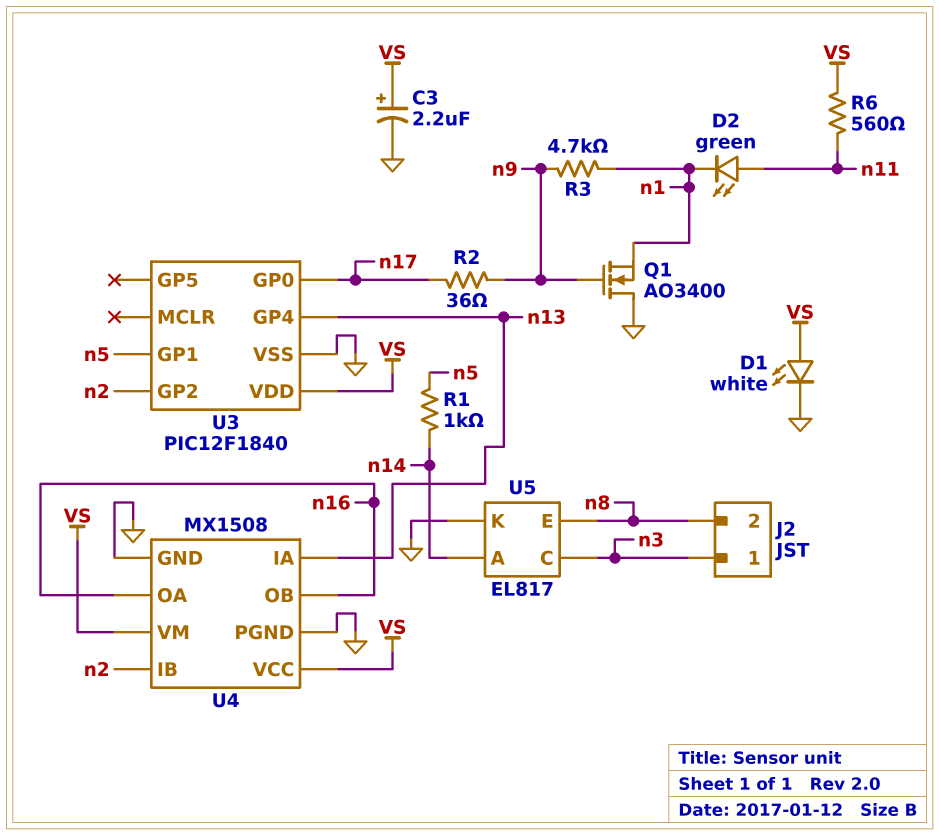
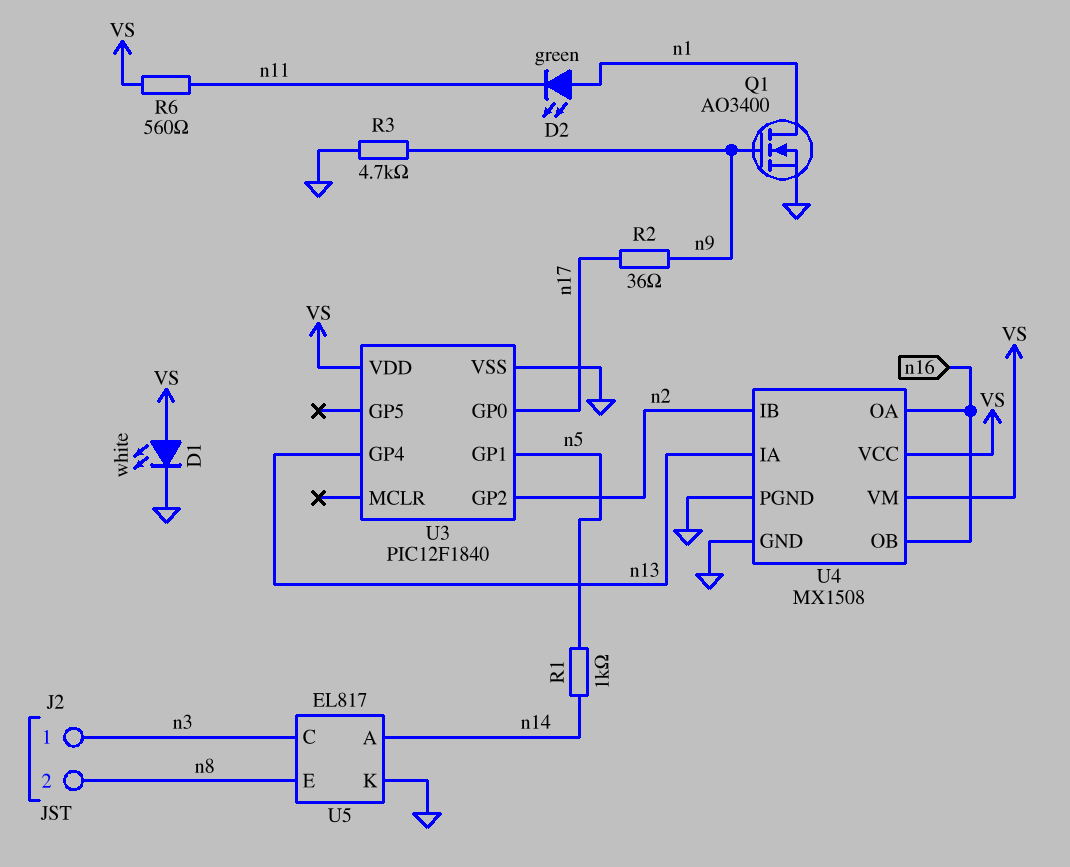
C3: 2.2uF (plus VS, minus GND) -> none
D2: LED green (A n11, K n1) -> LED green (A n1, K n11)
Q1: NMOS AO3400 (G n9, D GND, S n1) -> NMOS AO3400 (G n9, D n1, S GND)
R3: 4.7k (n1, n9) -> 4.7k (GND, n9)

